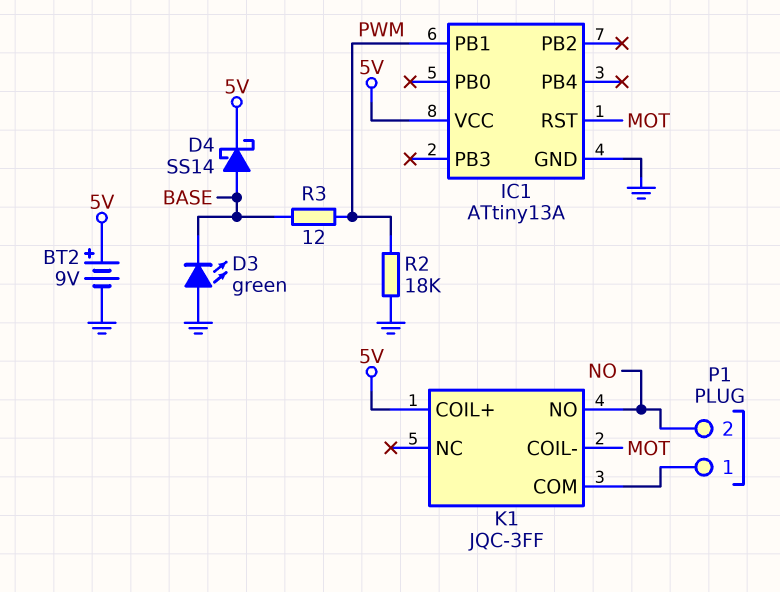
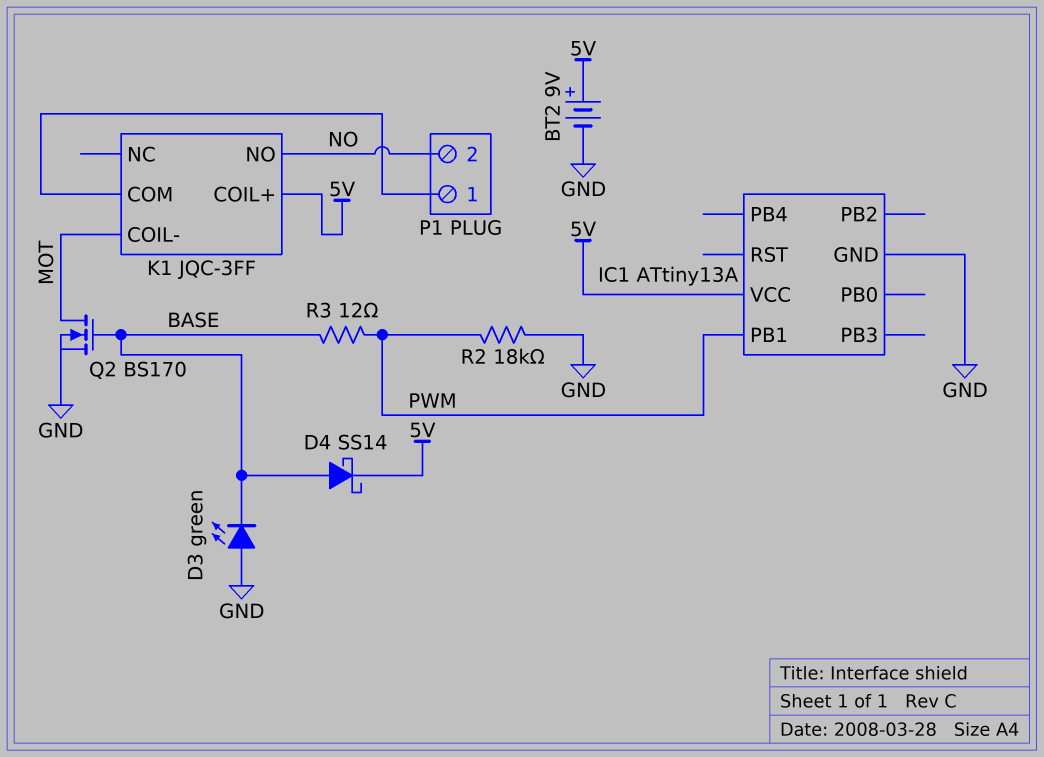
IC1 pin RST: MOT -> none
Q2: none -> NMOS BS170 (G BASE, D MOT, S GND)

